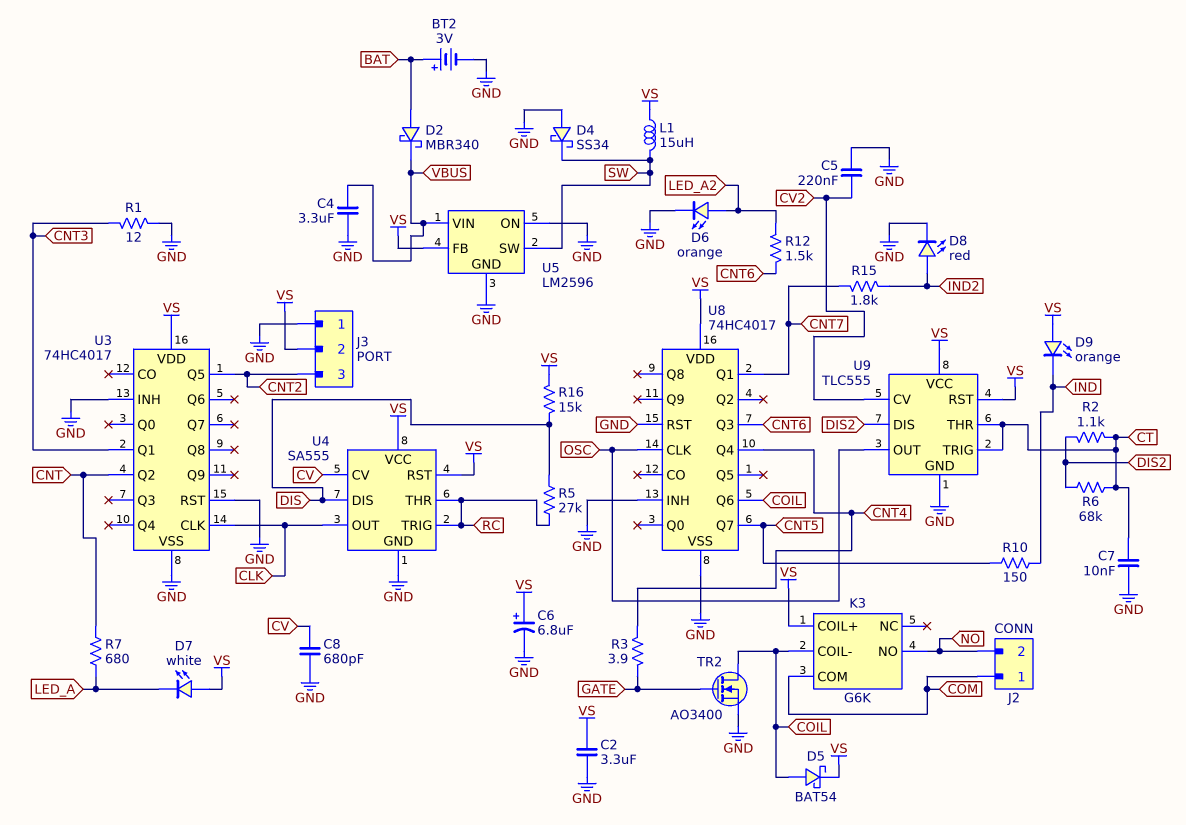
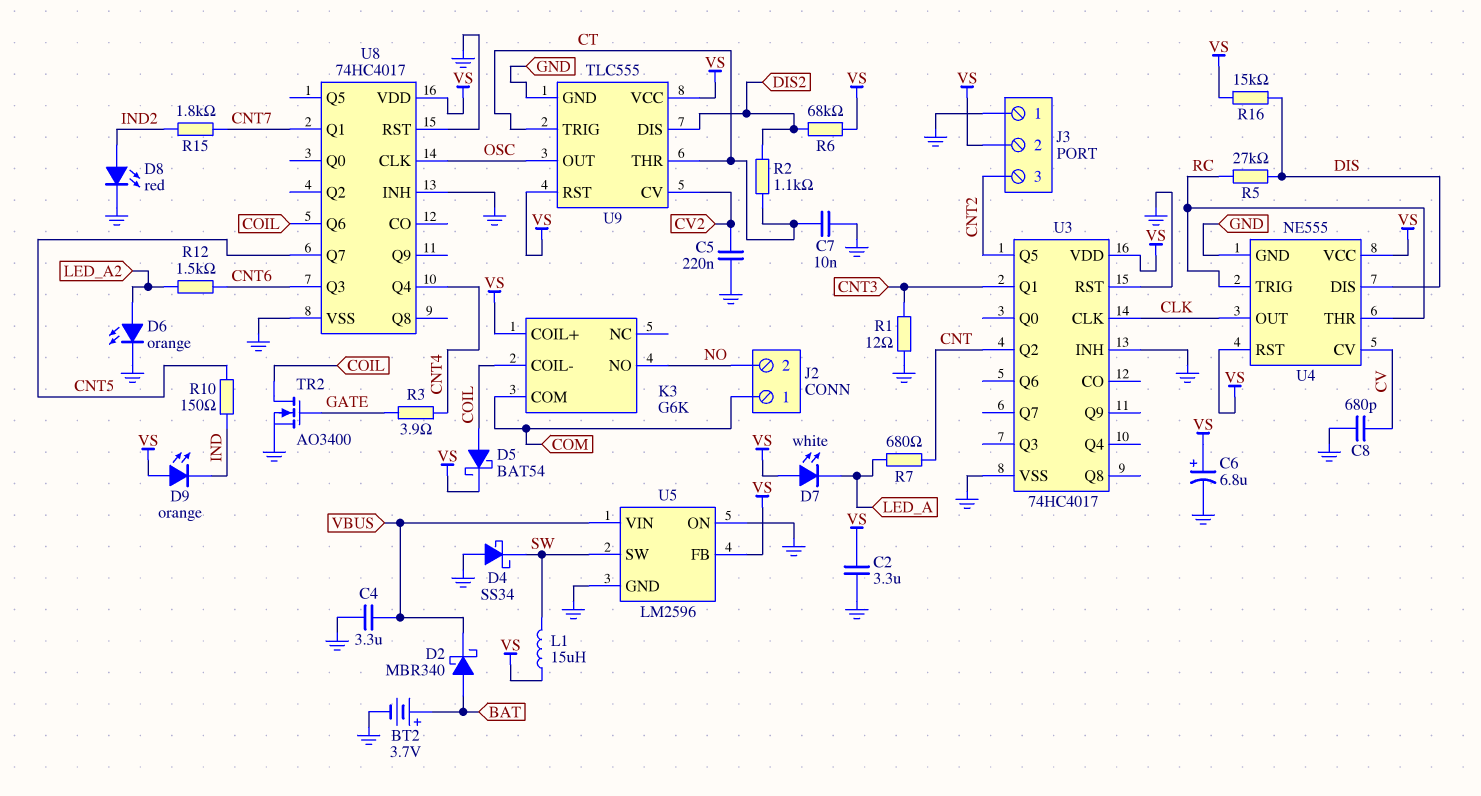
BT2: 3V (plus BAT, minus GND) -> 3.7V (plus BAT, minus GND)
R6: 68k (CT, DIS2) -> 68k (DIS2, VS)
U4: SA555 -> NE555

